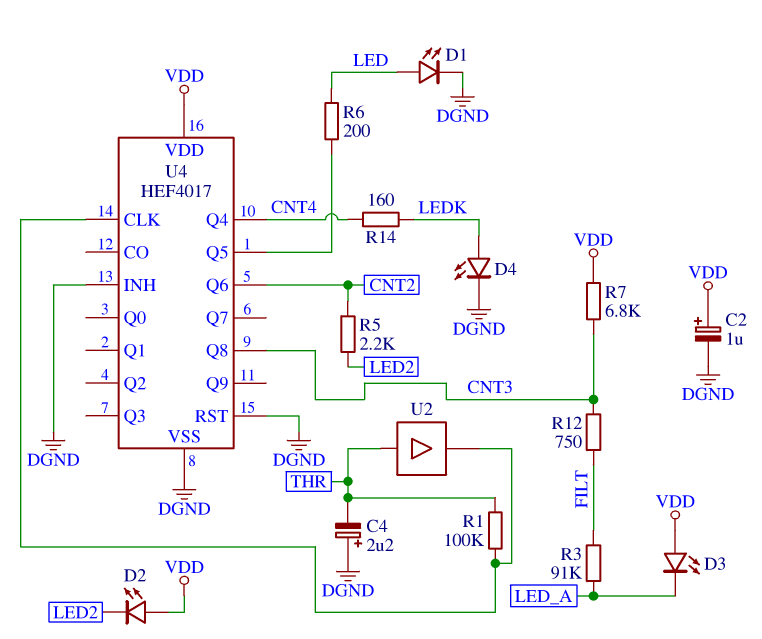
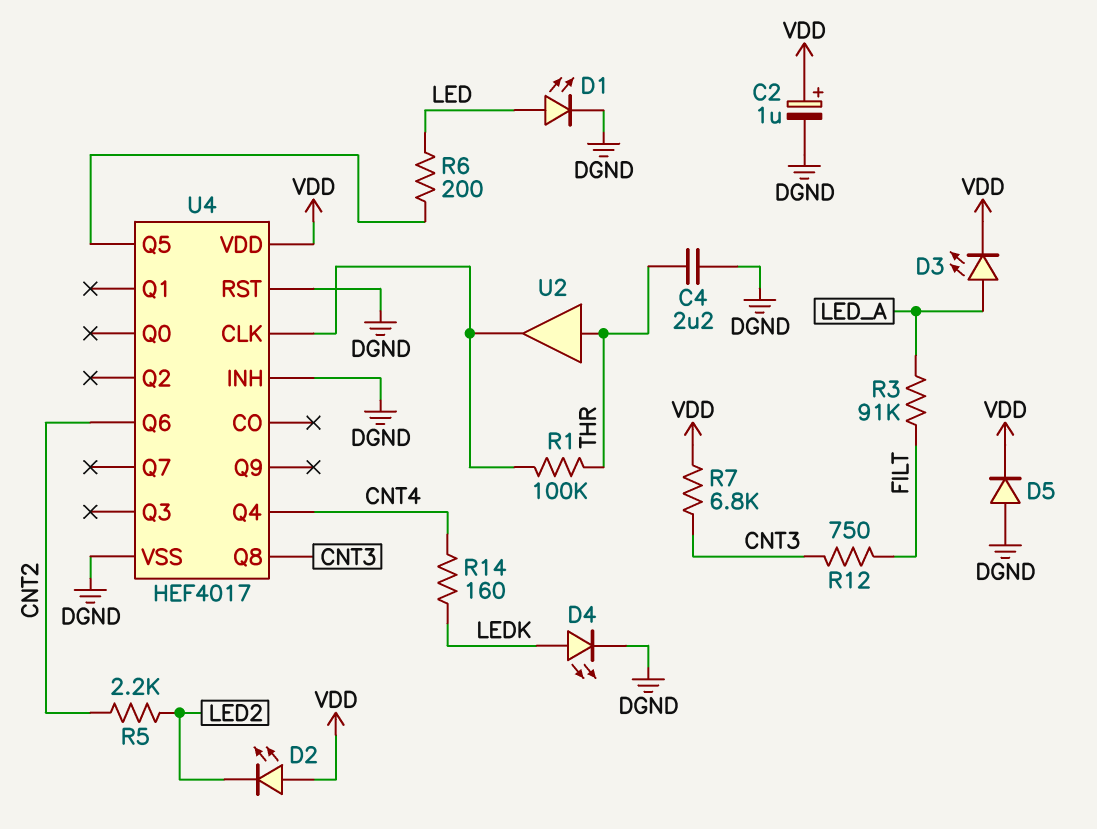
C4: 2.2uF (plus DGND, minus THR) -> 2.2uF (DGND, THR)
D3: LED (A VDD, K LED_A) -> LED (A LED_A, K VDD)
D5: none -> diode (A DGND, K VDD)

